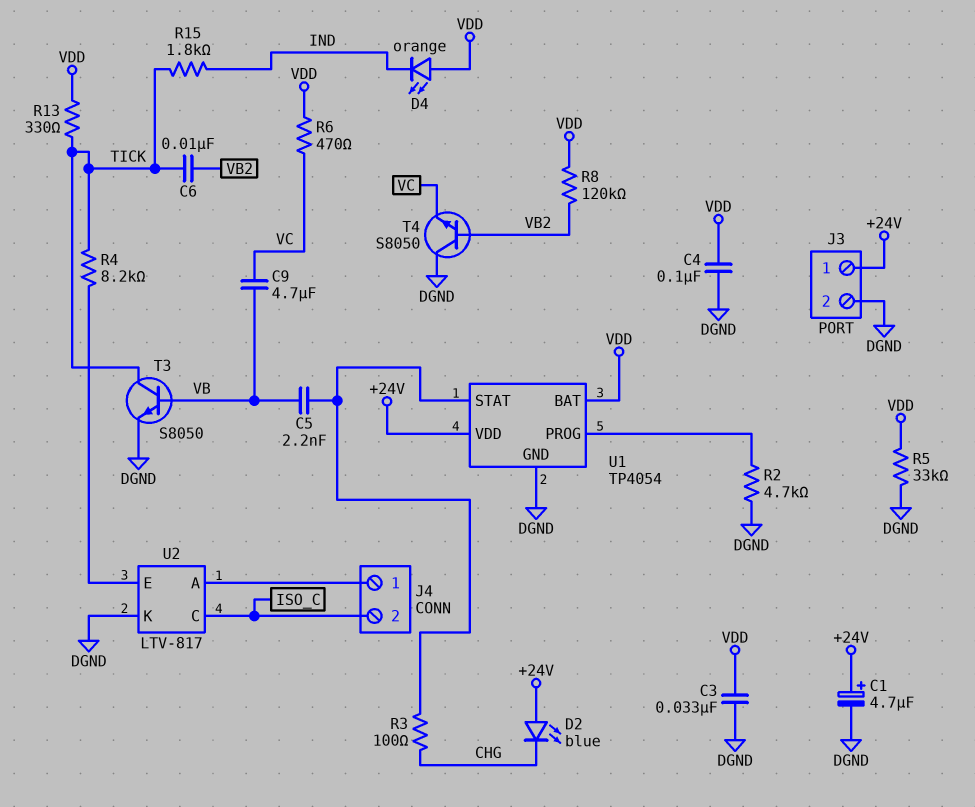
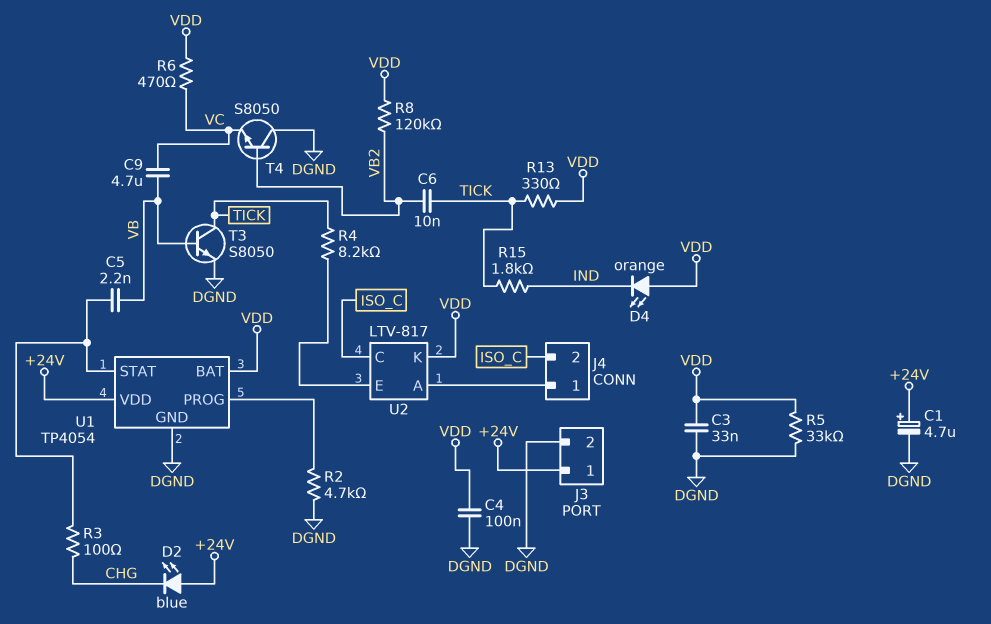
U2 pin K: DGND -> VDD

